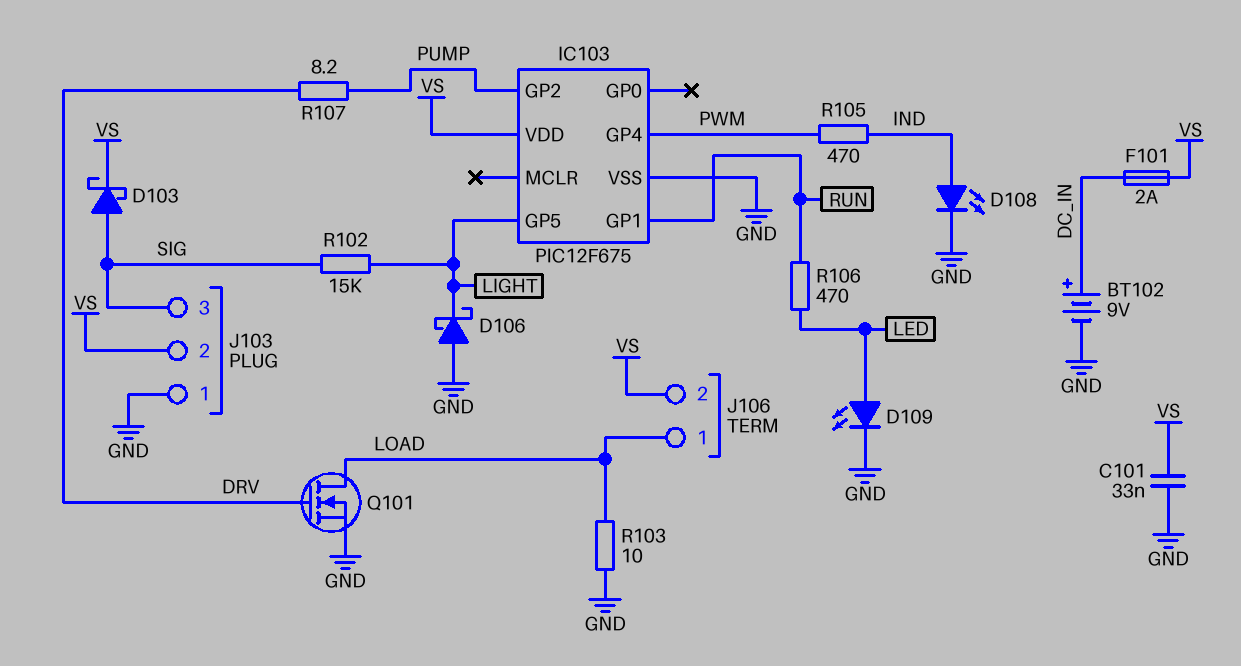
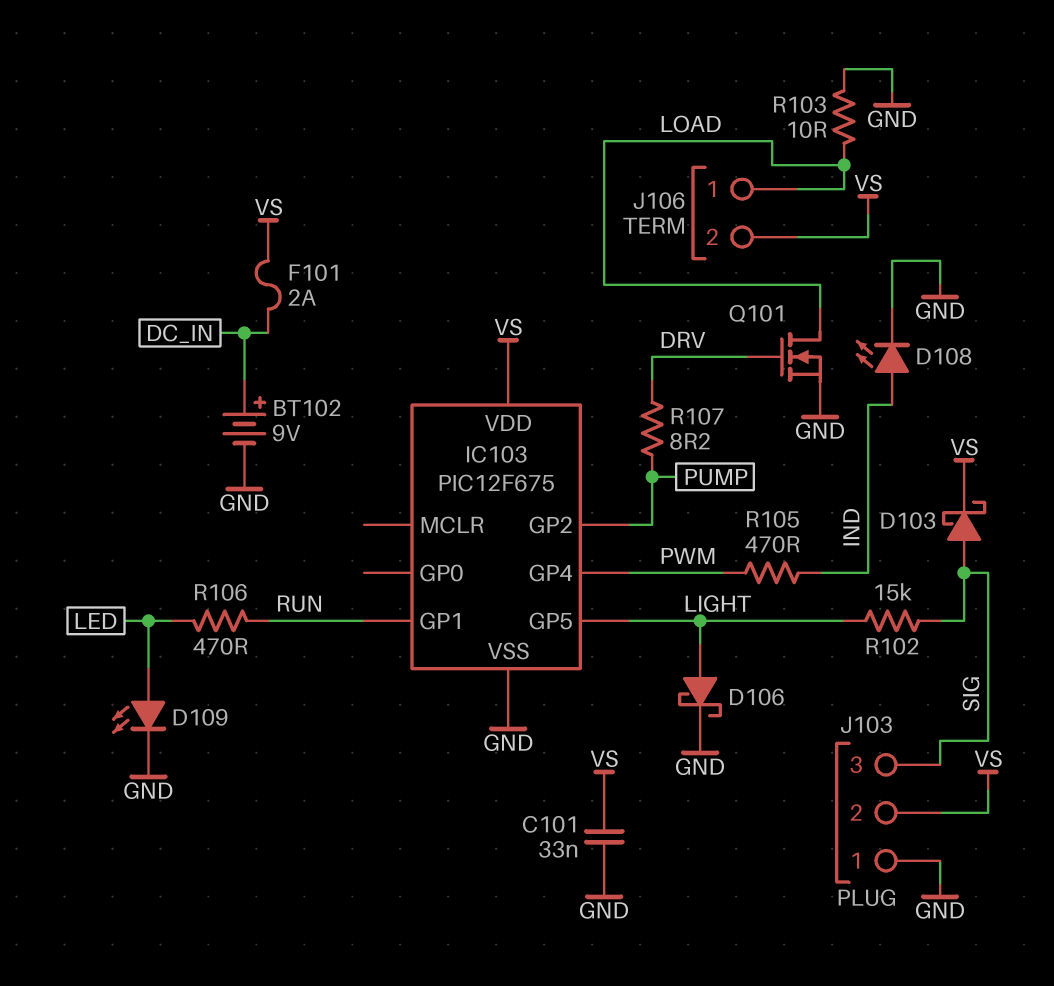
D106: schottky (A GND, K LIGHT) -> schottky (A LIGHT, K GND)

